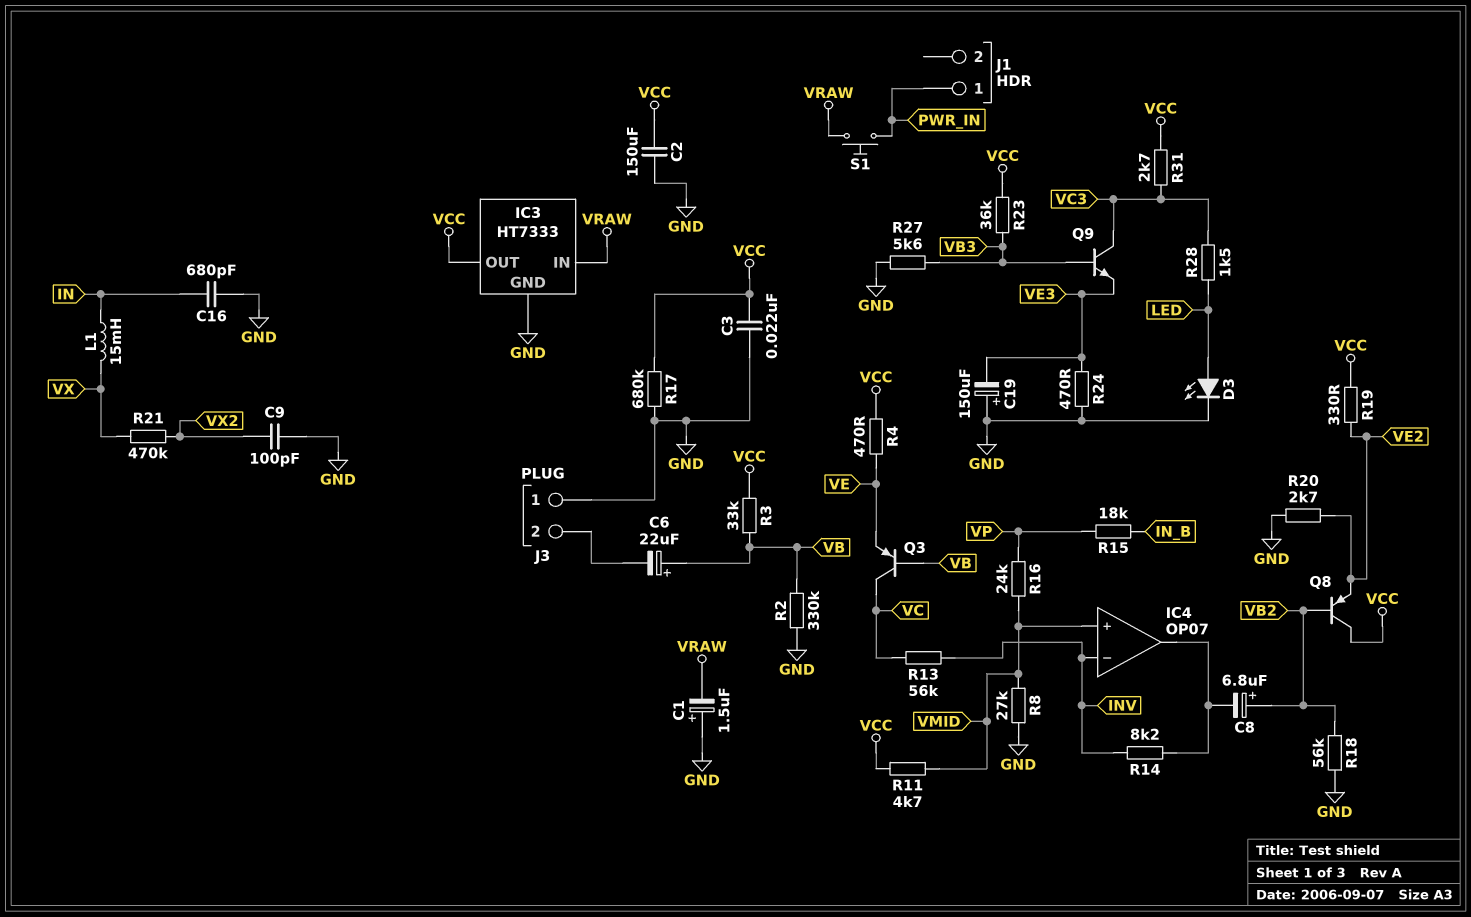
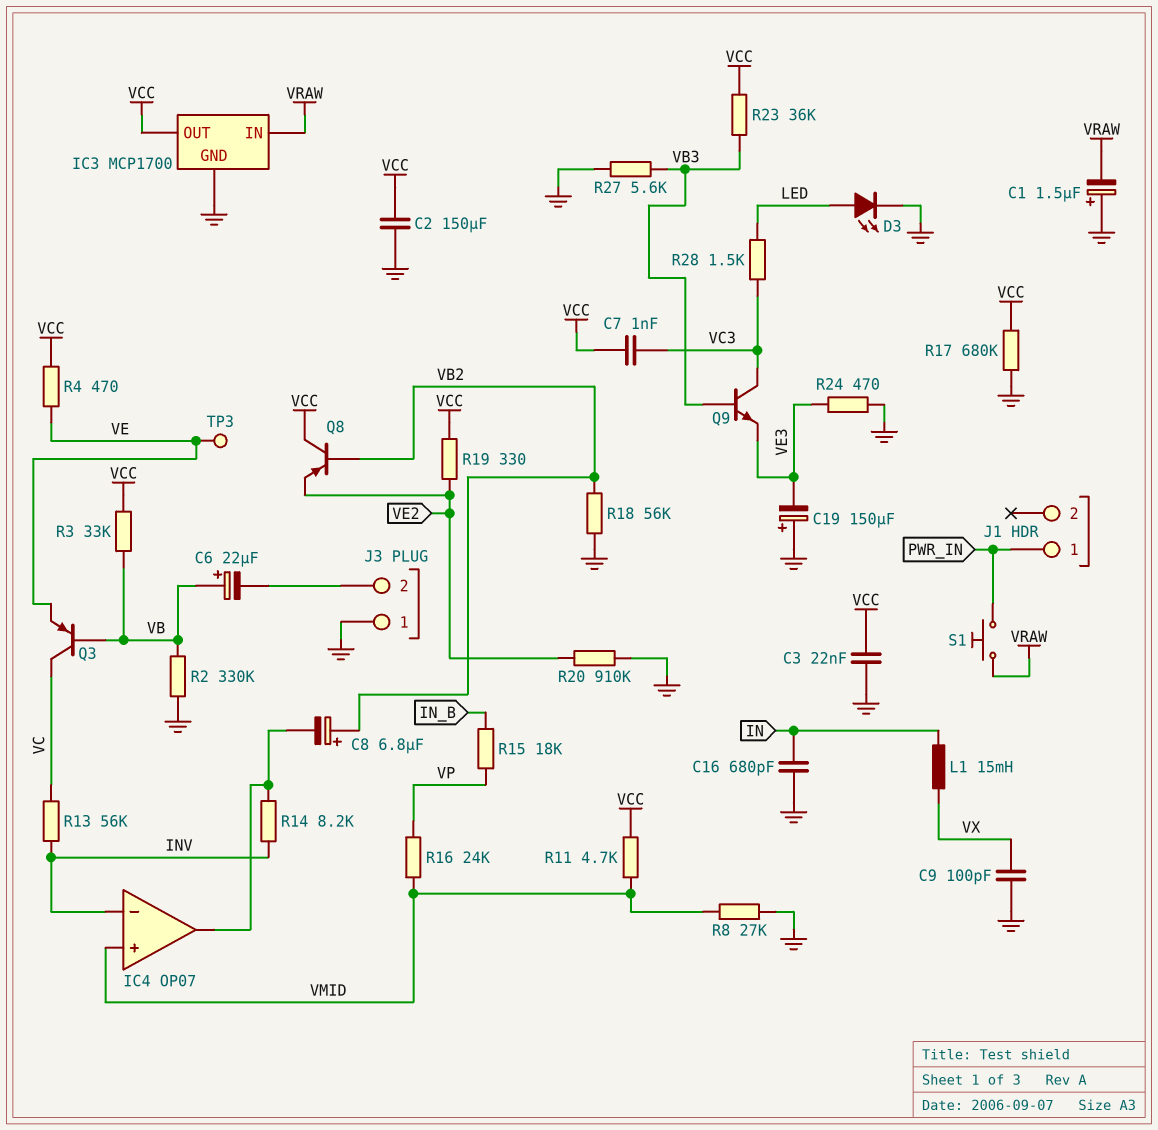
C7: none -> 1nF (VC3, VCC)
C9: 100pF (GND, VX2) -> 100pF (GND, VX)
IC3: HT7333 -> MCP1700
R20: 2.7k (GND, VE2) -> 910k (GND, VE2)
R21: 470k (VX, VX2) -> none
R31: 2.7k (VC3, VCC) -> none
TP3: none -> test point (VE)

